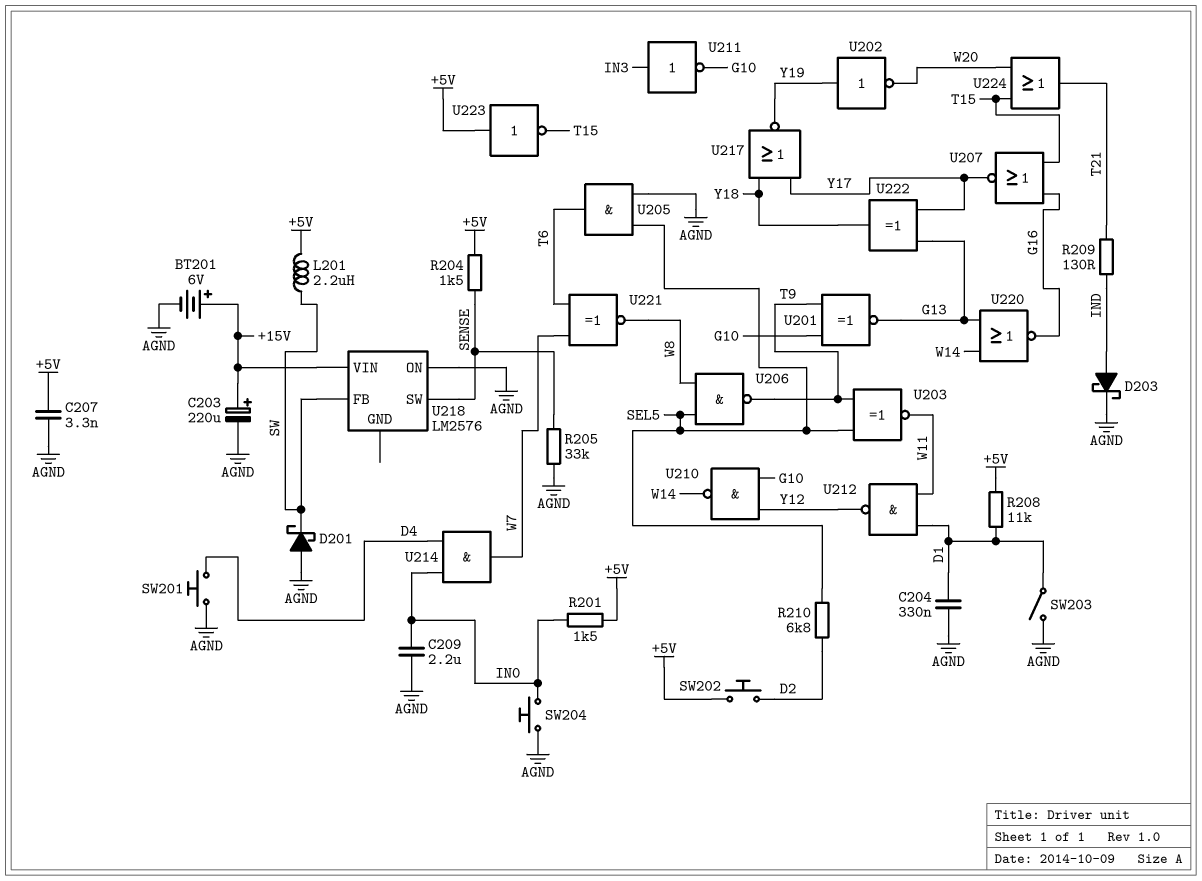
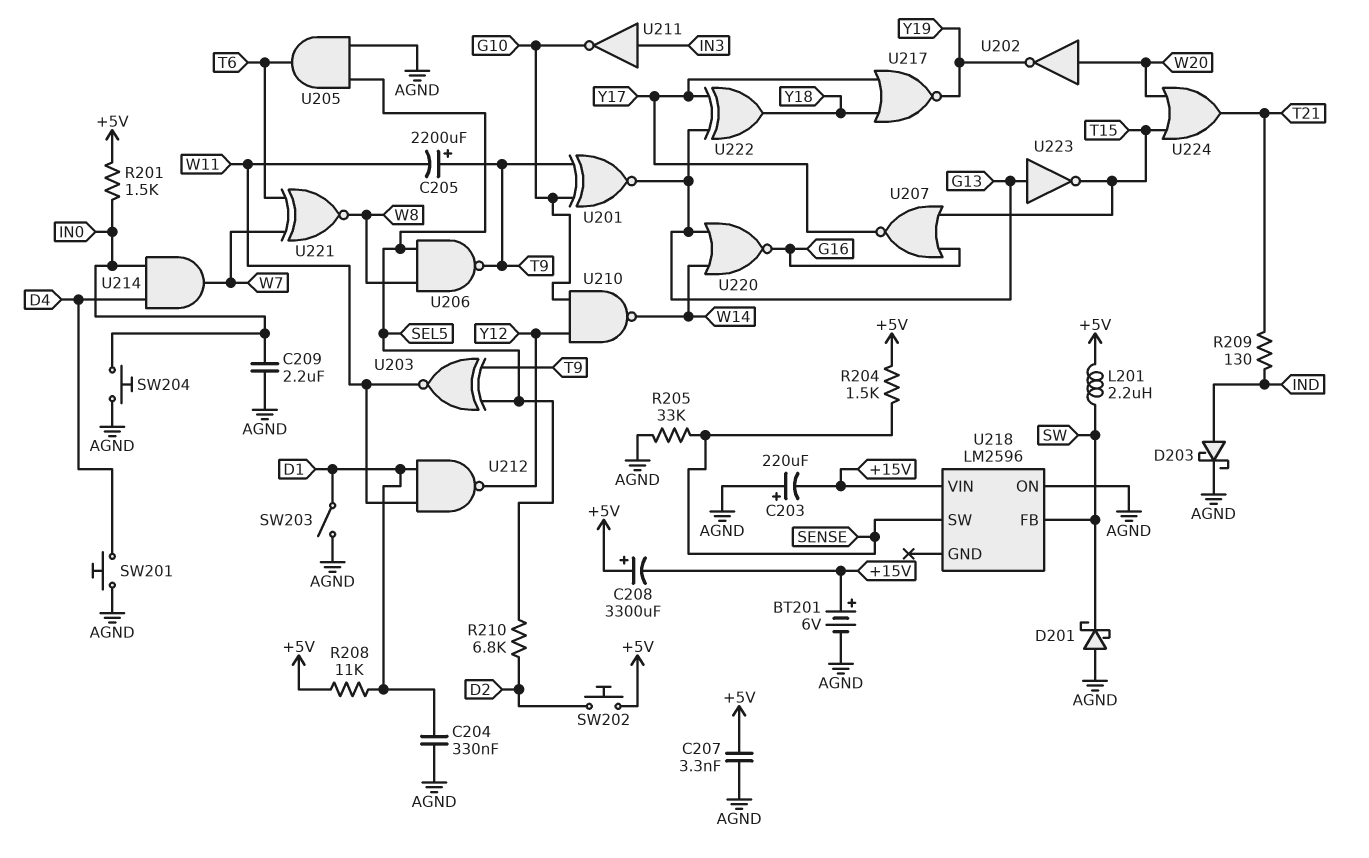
C203: 220uF (plus +15V, minus AGND) -> 220uF (plus AGND, minus +15V)
C205: none -> 2200uF (plus T9, minus W11)
C208: none -> 3300uF (plus +5V, minus +15V)
U202: NOT (in Y19, out W20) -> NOT (in W20, out Y19)
U218: LM2576 -> LM2596
U223: NOT (in +5V, out T15) -> NOT (in G13, out T15)

